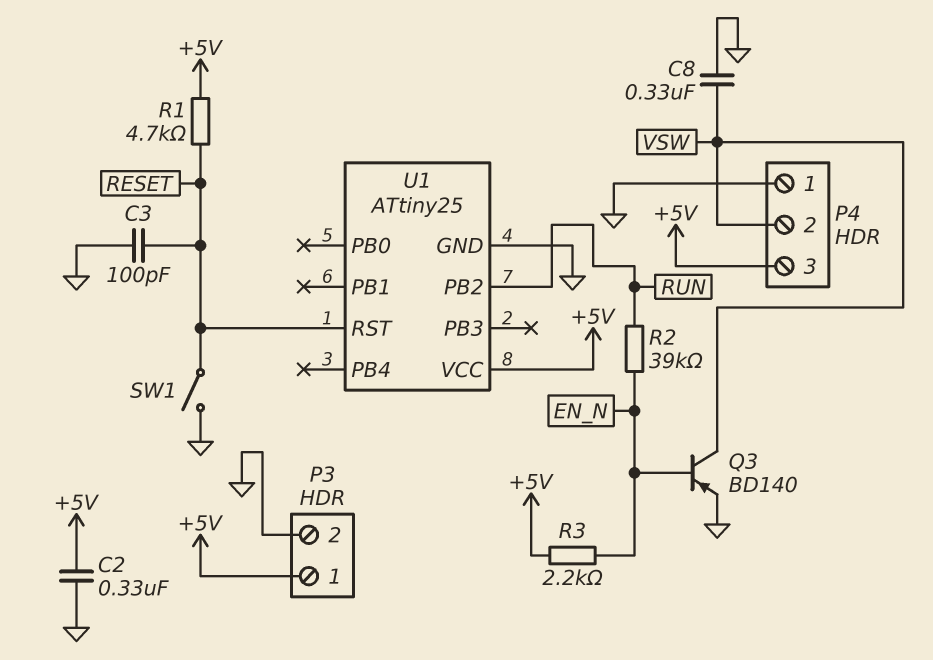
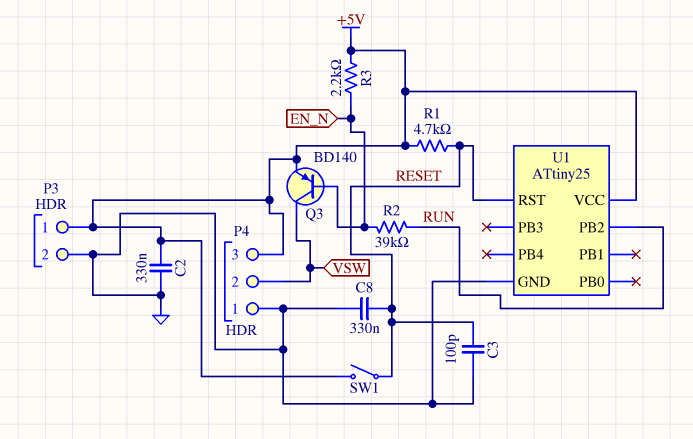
C8: 330nF (GND, VSW) -> 330nF (GND, RESET)
Q3: PNP BD140 (B EN_N, C VSW, E GND) -> PNP BD140 (B EN_N, C VSW, E +5V)
SW1: switch (GND, RESET) -> switch (+5V, RESET)

